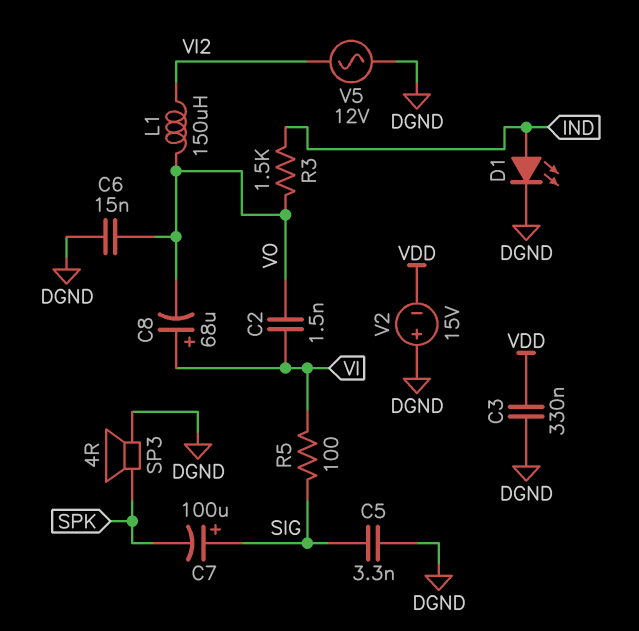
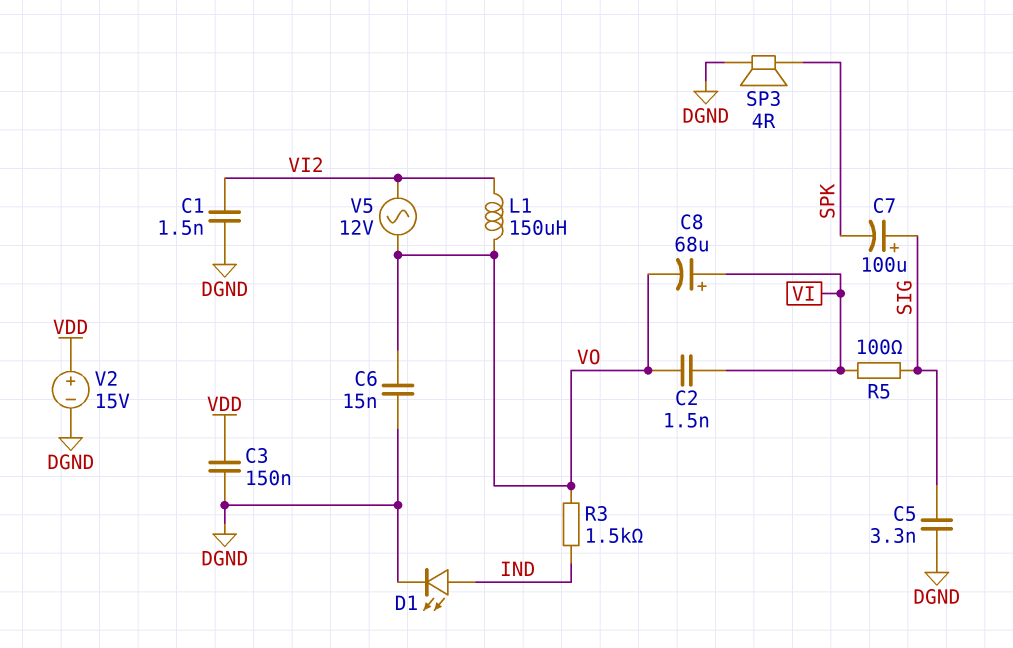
C1: none -> 1.5nF (DGND, VI2)
C3: 330nF (DGND, VDD) -> 150nF (DGND, VDD)
V2: 15V (plus DGND, minus VDD) -> 15V (plus VDD, minus DGND)
V5: AC 12V (DGND, VI2) -> AC 12V (VI2, VO)

